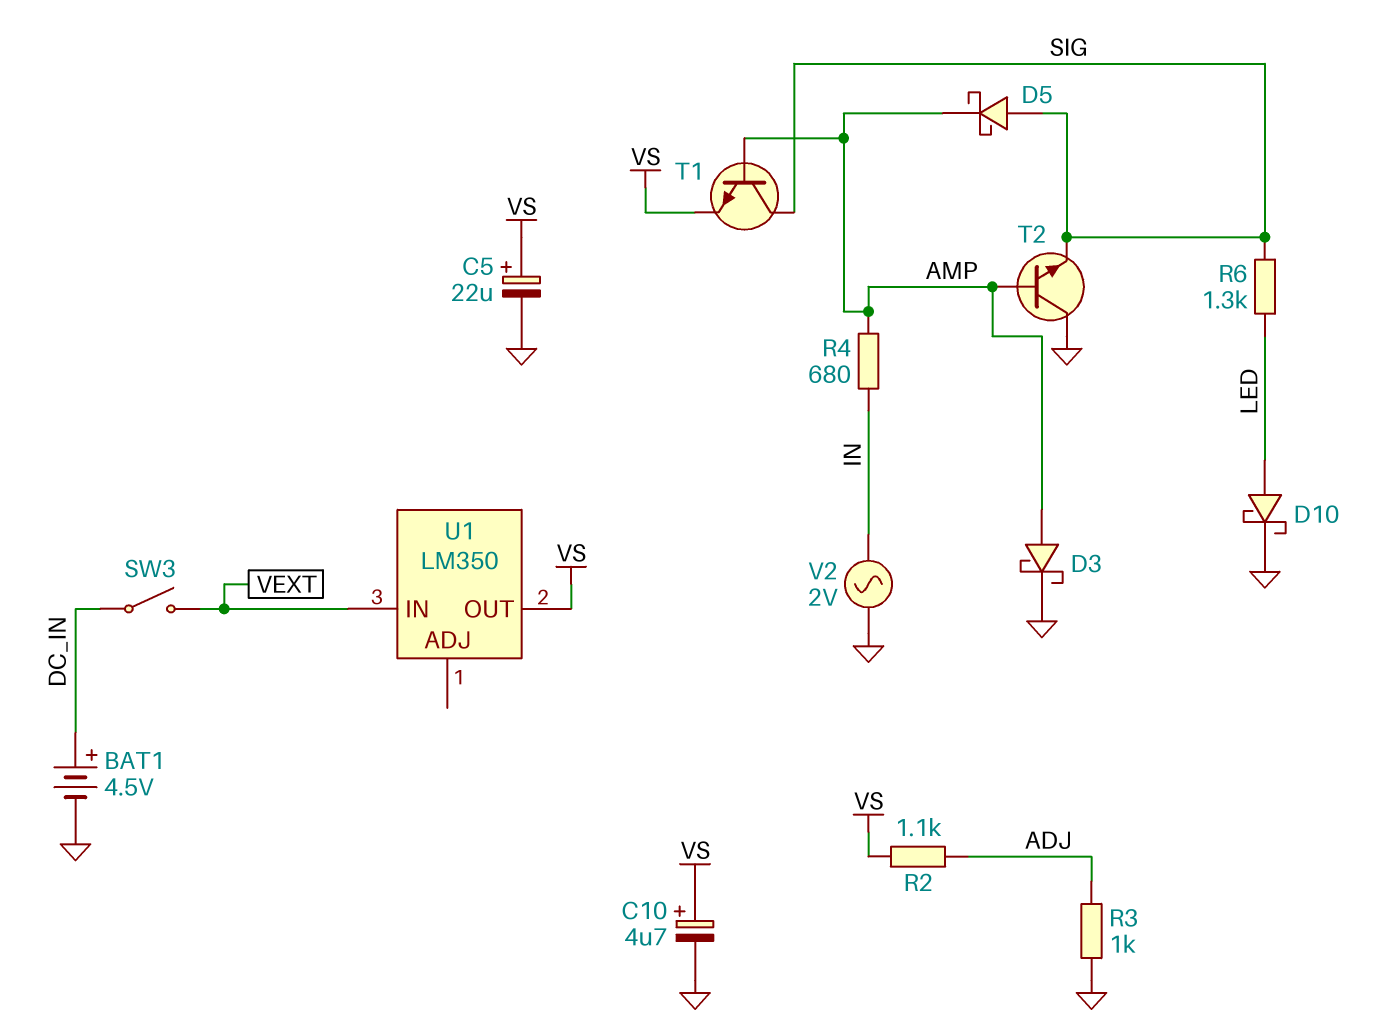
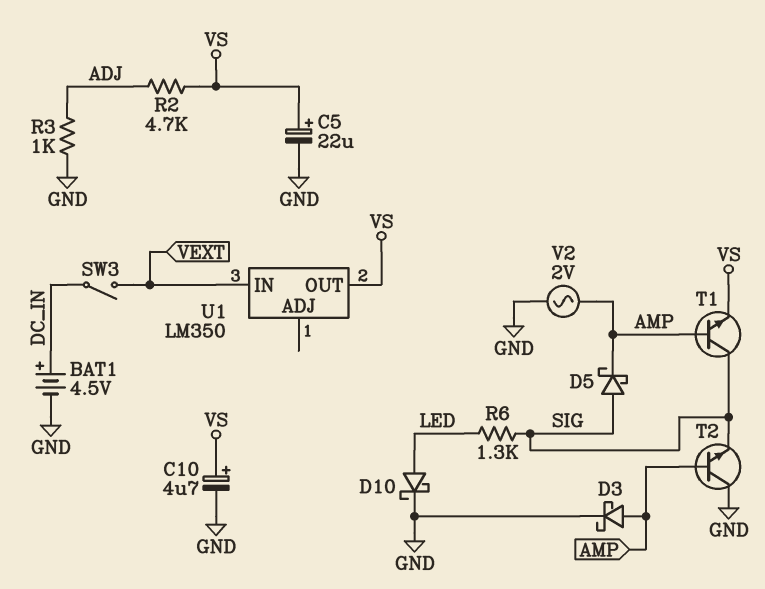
R2: 1.1k (ADJ, VS) -> 4.7k (ADJ, VS)
R4: 680 (AMP, IN) -> none
V2: AC 2V (GND, IN) -> AC 2V (AMP, GND)

